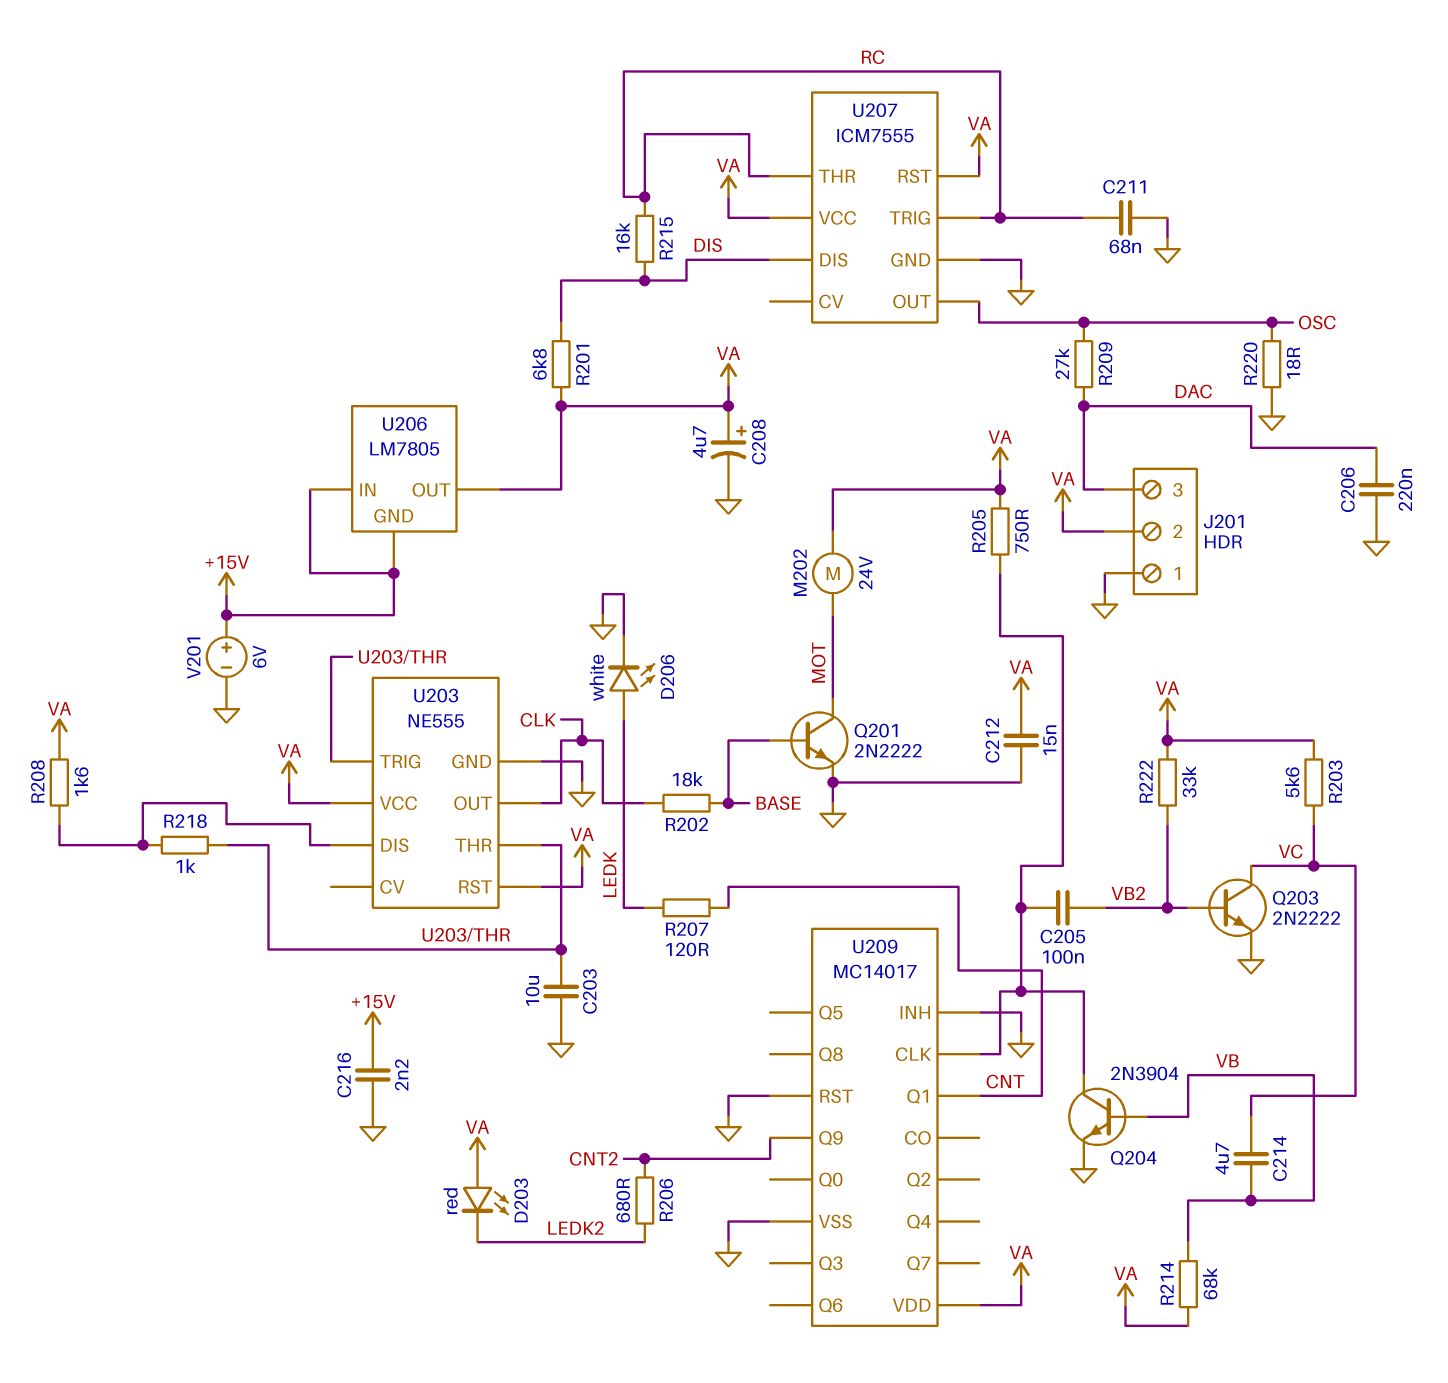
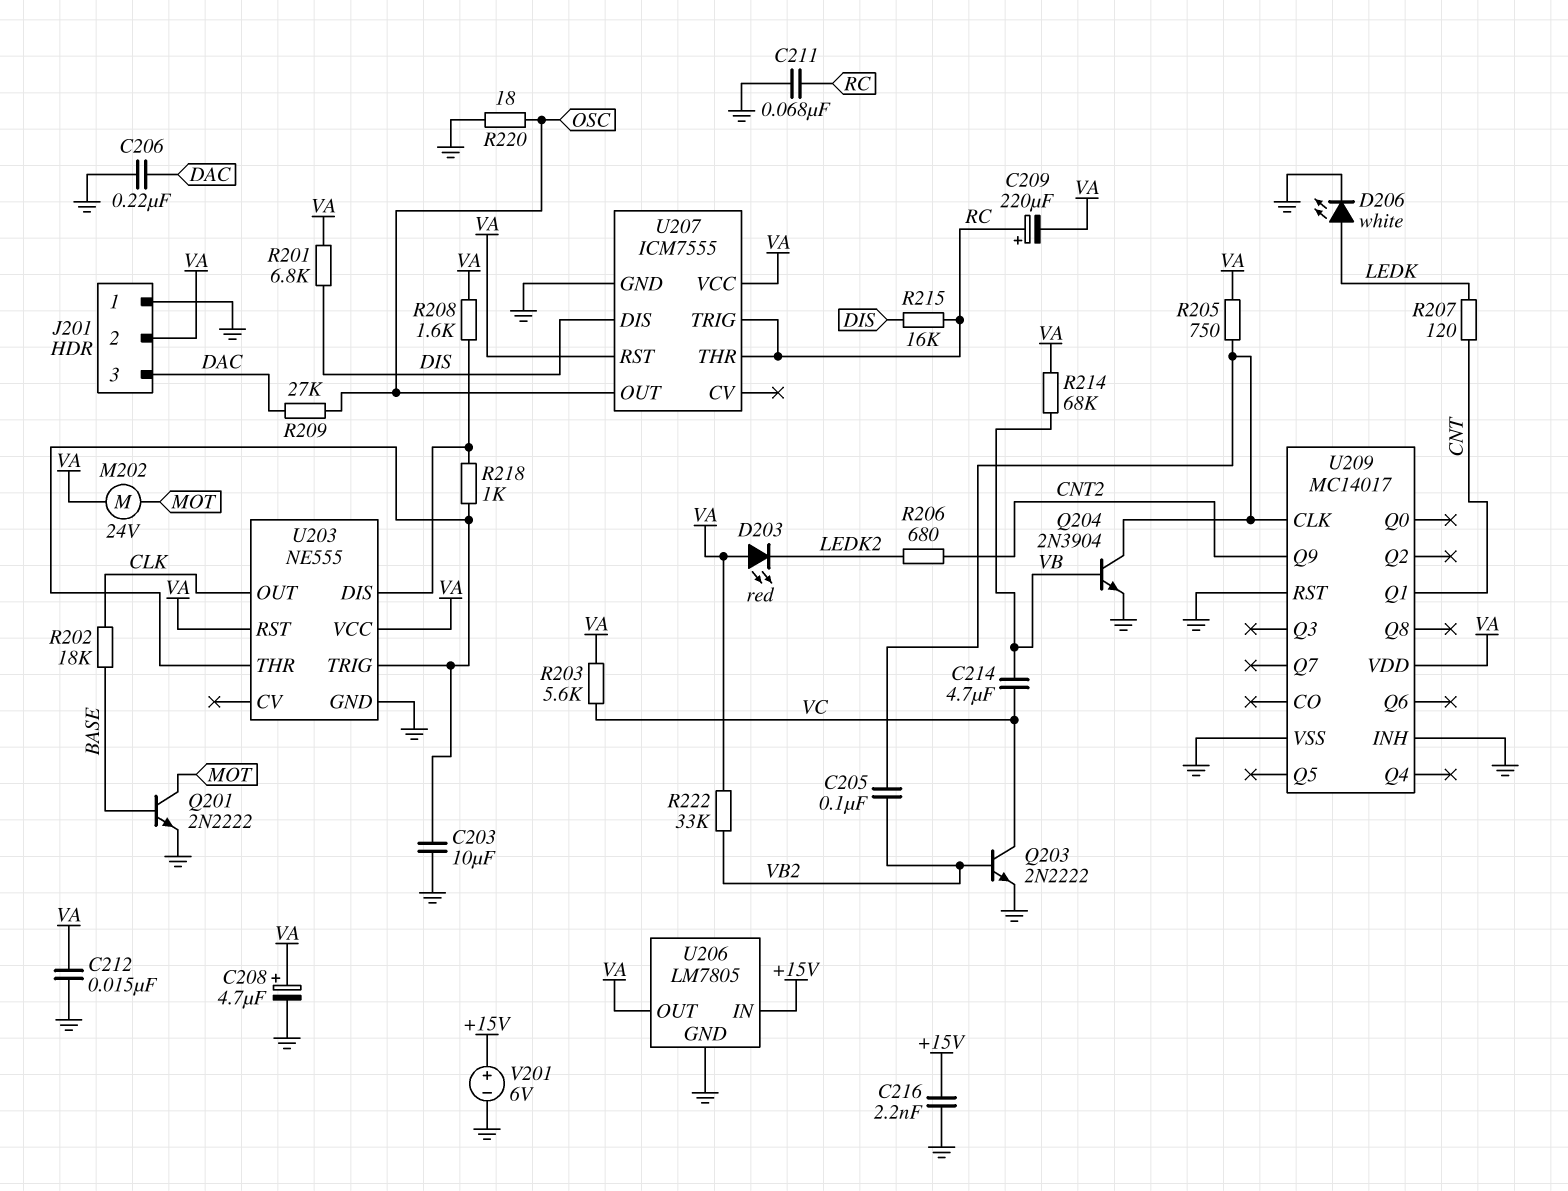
C209: none -> 220uF (plus RC, minus VA)
U206 pin GND: +15V -> GND

